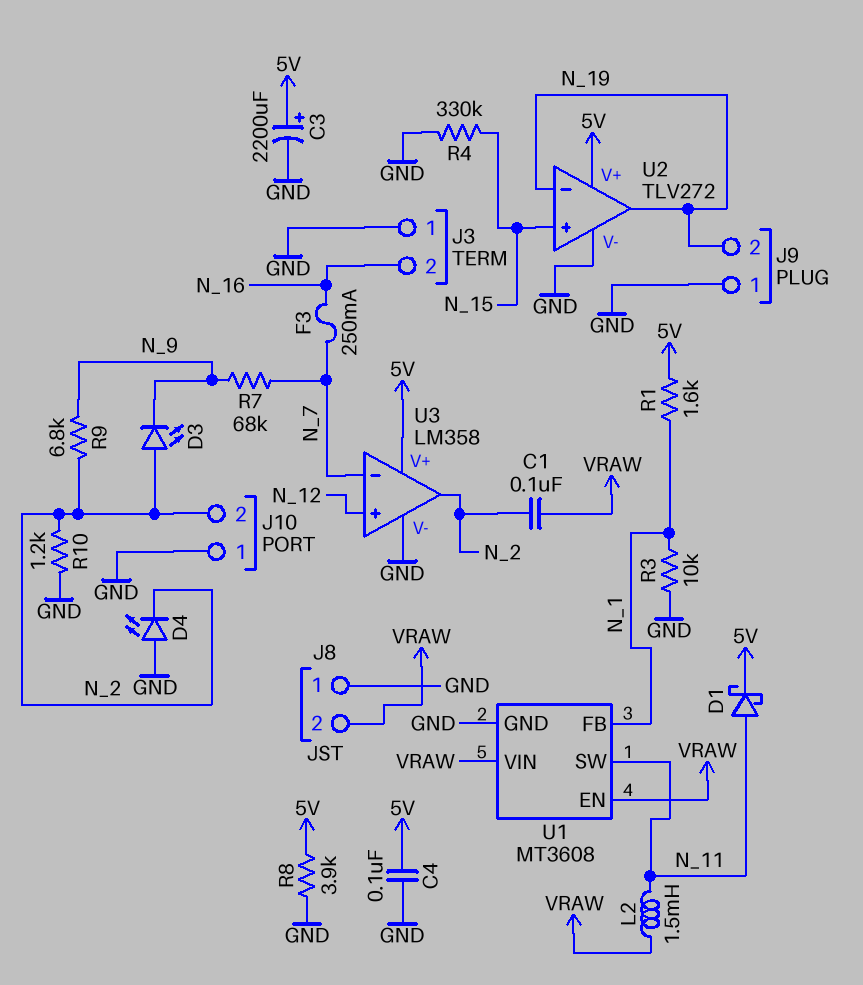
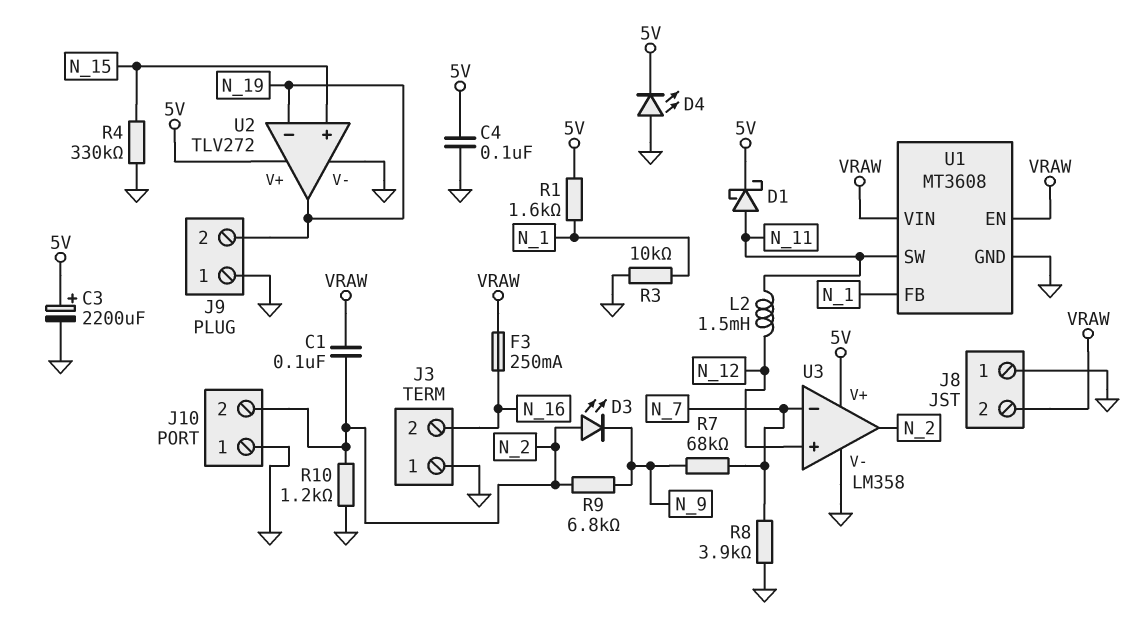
D4: LED (A GND, K N_2) -> LED (A GND, K 5V)
F3: 250mA (N_7, N_16) -> 250mA (N_16, VRAW)
L2: 1.5mH (N_11, VRAW) -> 1.5mH (N_11, N_12)
R8: 3.9k (5V, GND) -> 3.9k (GND, N_7)

